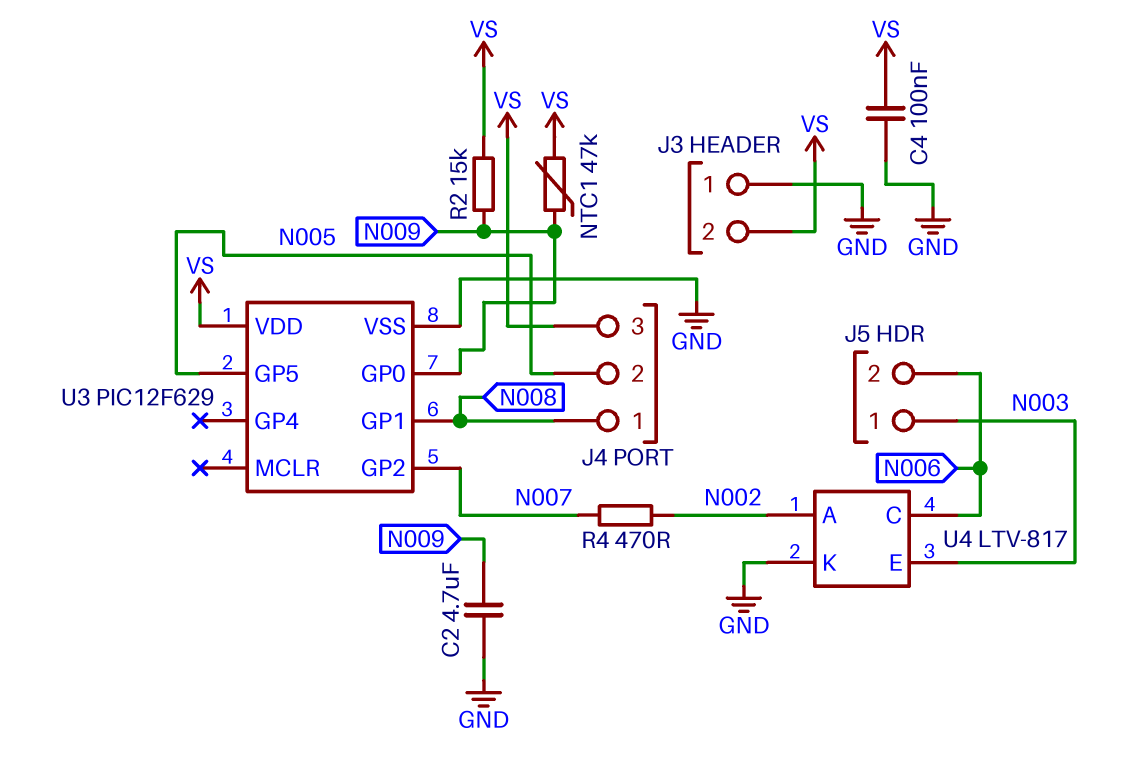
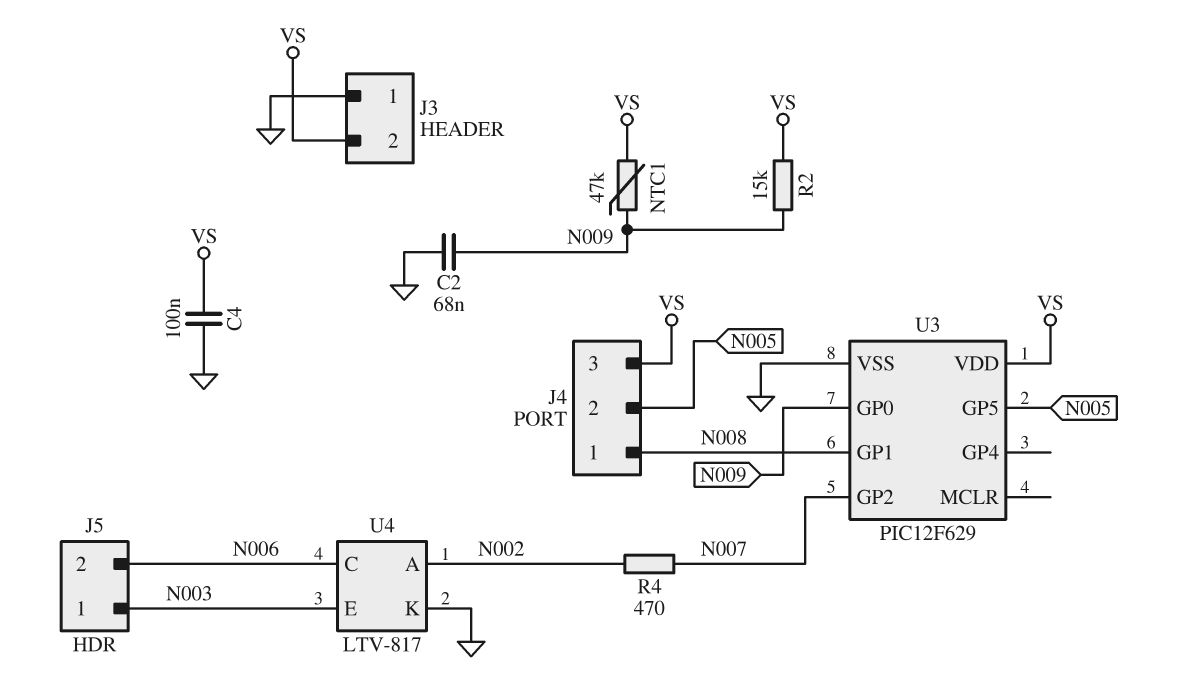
C2: 4.7uF (GND, N009) -> 68nF (GND, N009)

